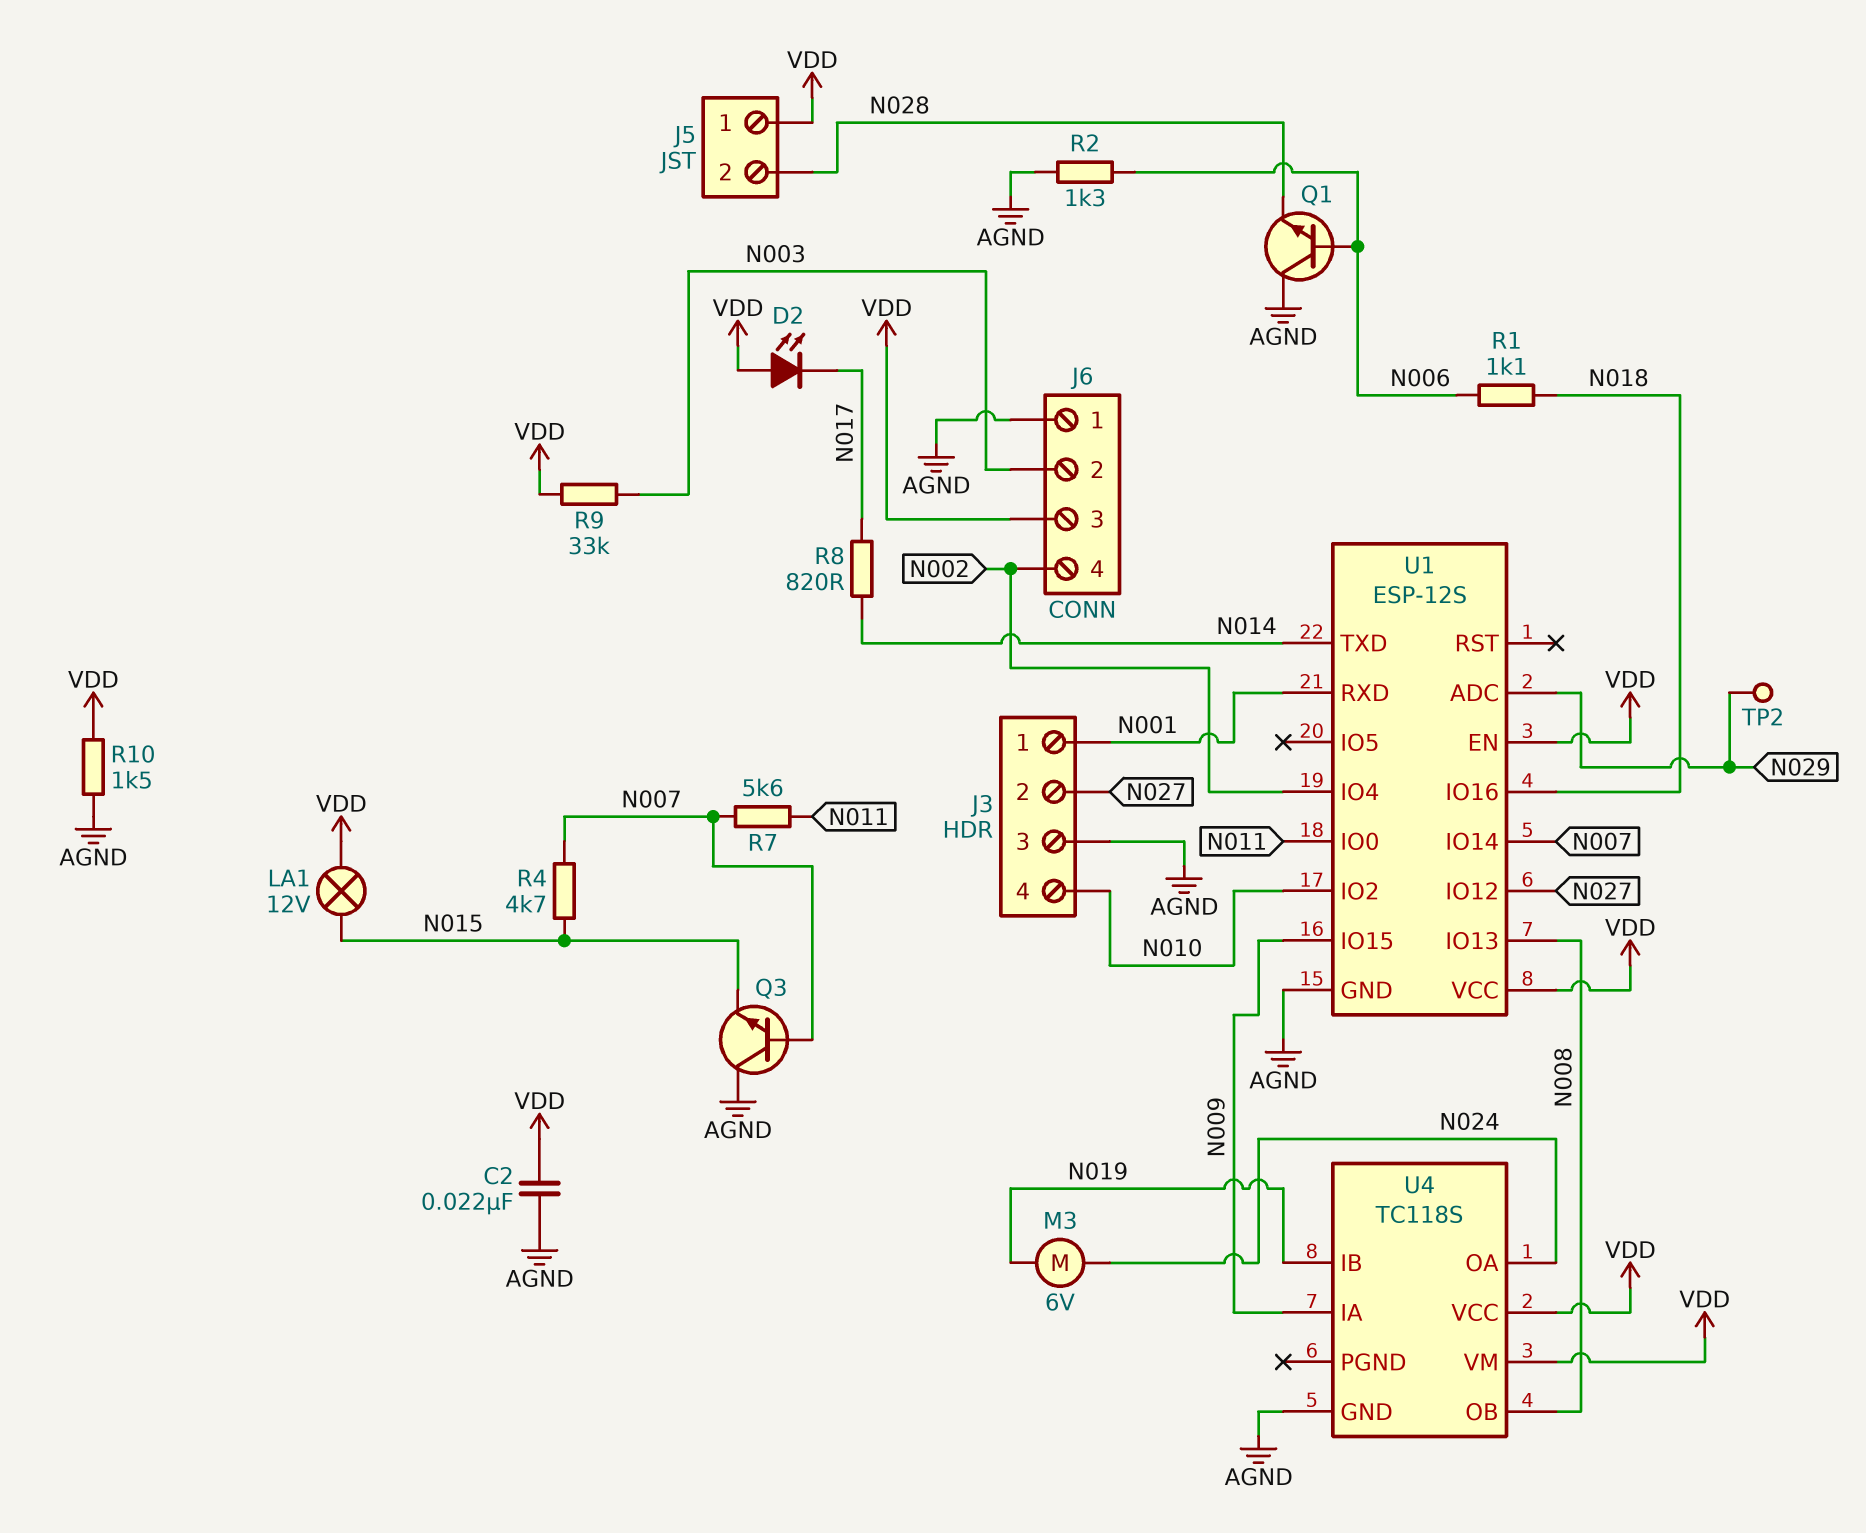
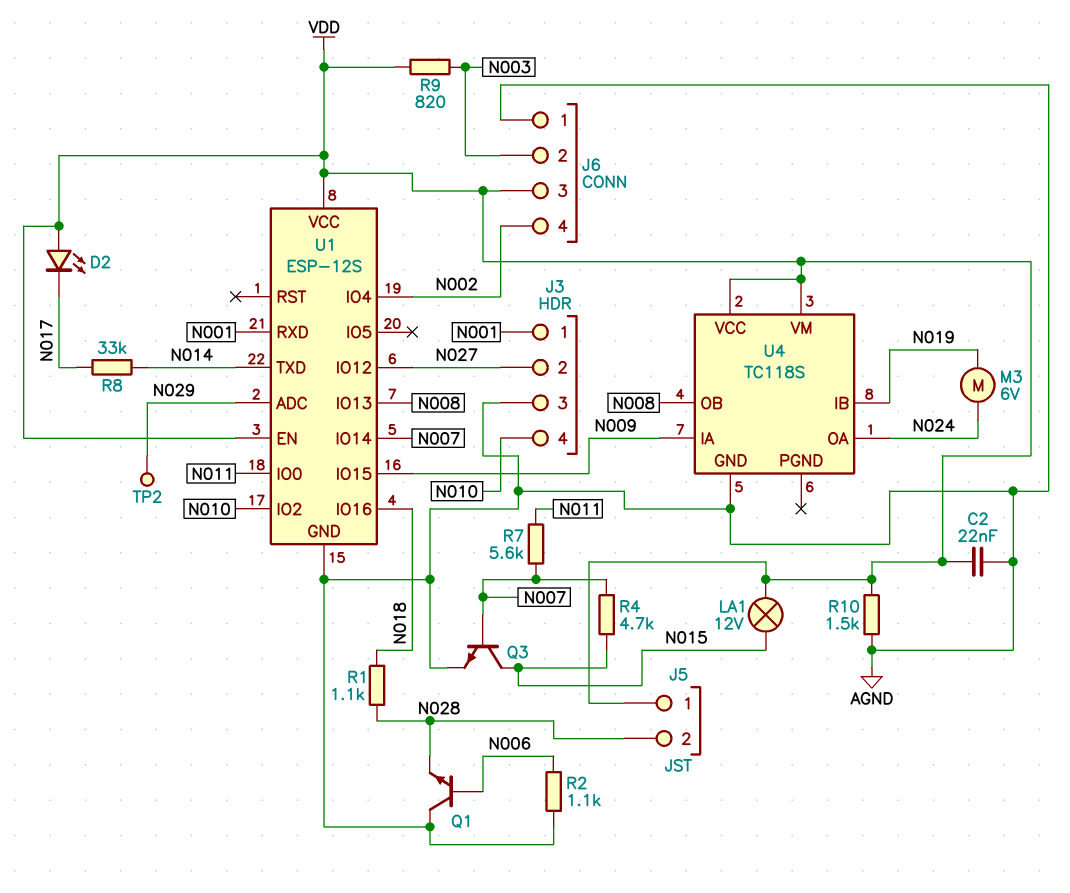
Q3: NPN (B N007, C AGND, E N015) -> NPN (B N007, C N015, E AGND)
R1: 1.1k (N006, N018) -> 1.1k (N018, N028)
R2: 1.3k (AGND, N006) -> 1.1k (AGND, N006)
R8: 820 (N014, N017) -> 33k (N014, N017)
R9: 33k (N003, VDD) -> 820 (N003, VDD)

